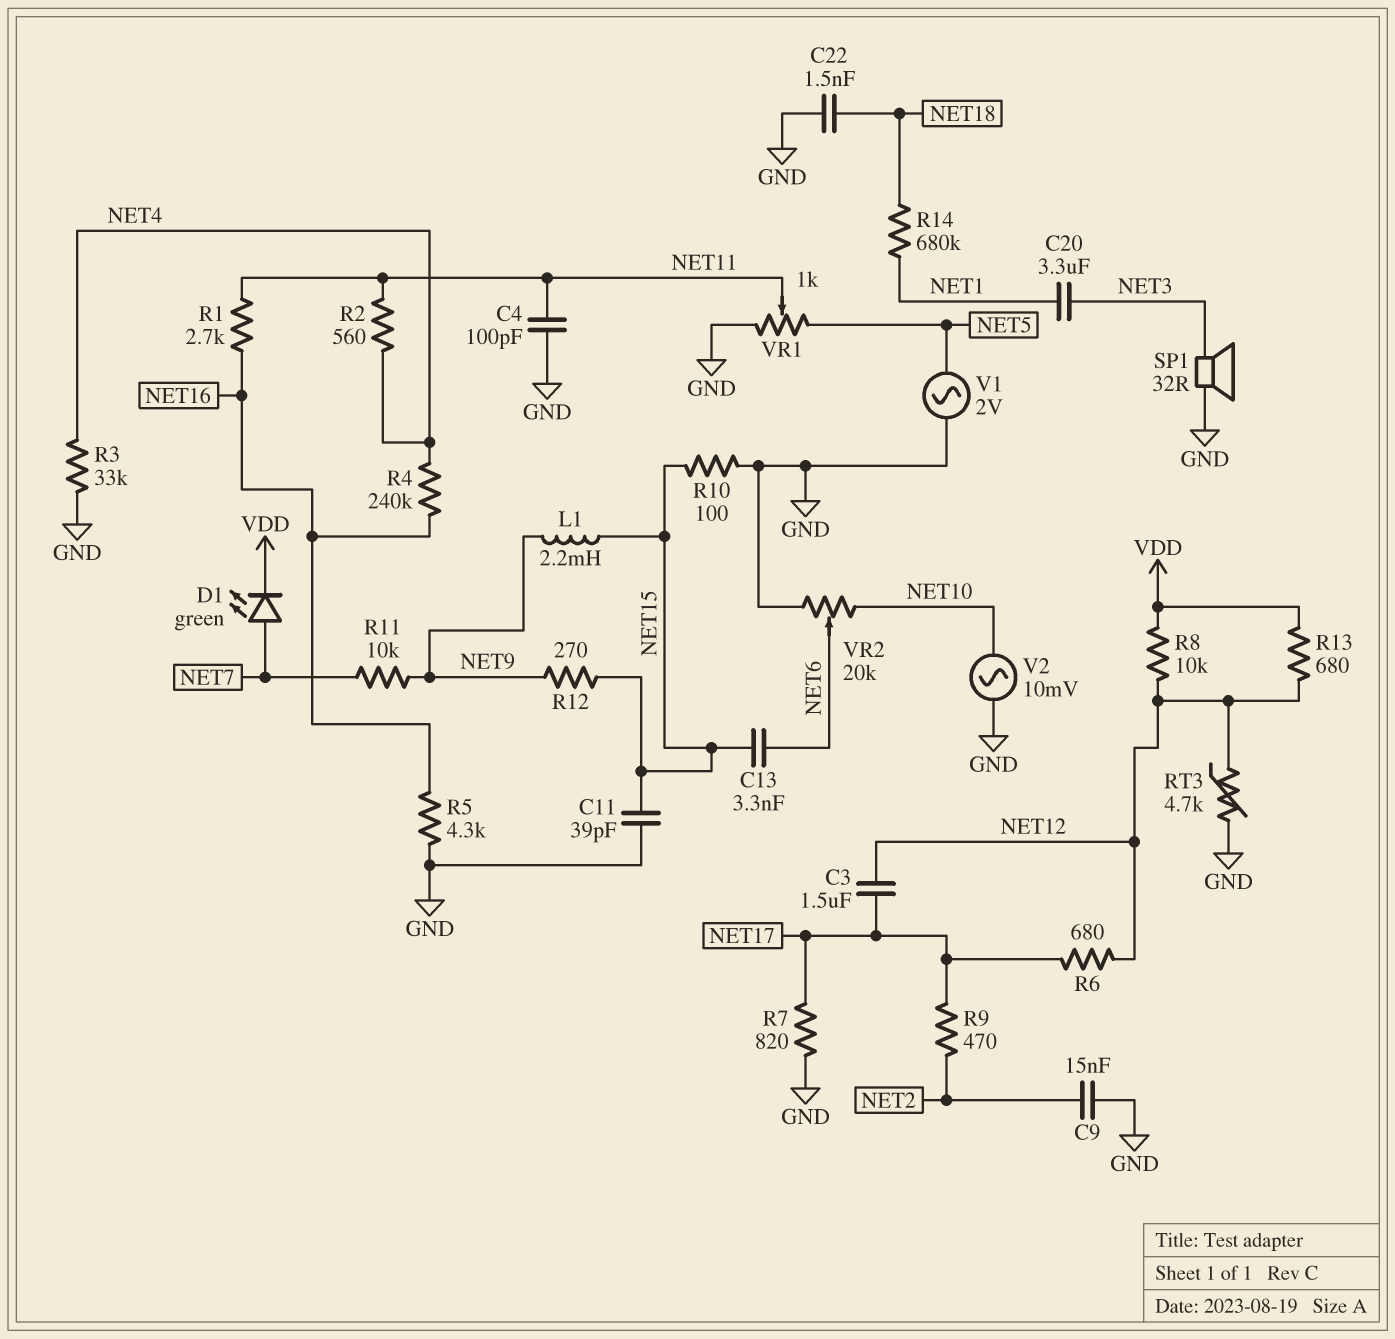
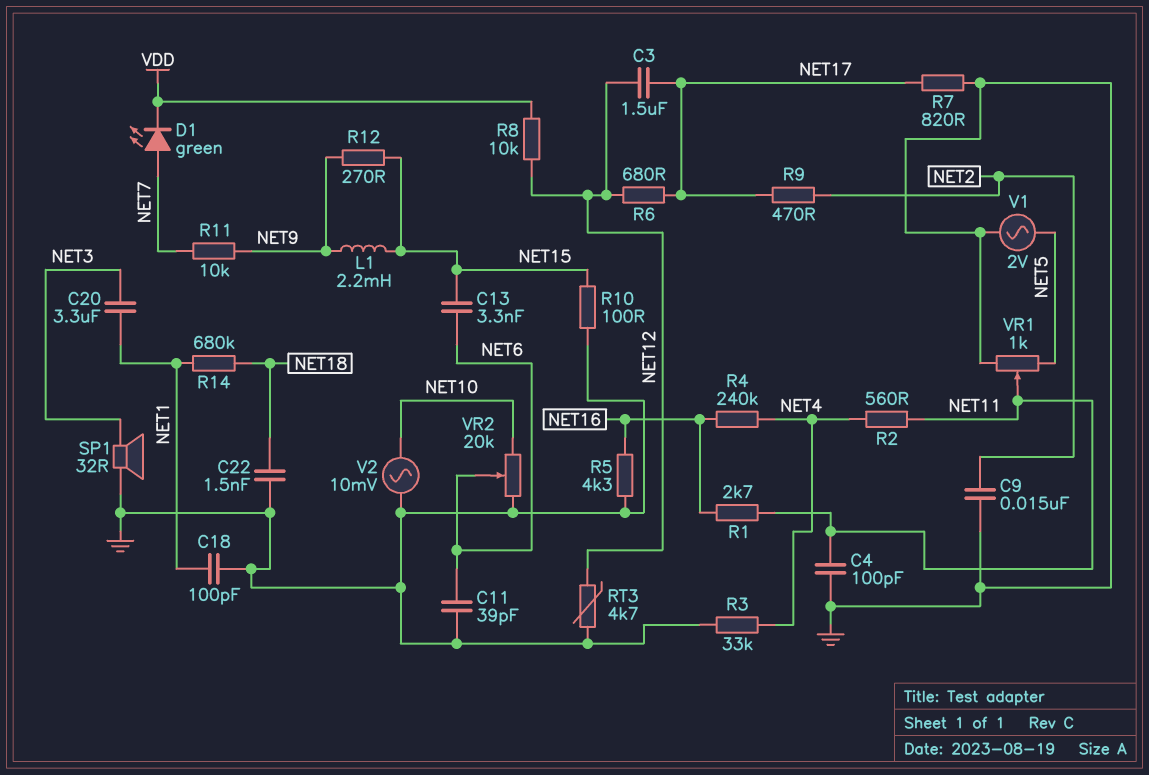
C11: 39pF (GND, NET15) -> 39pF (GND, NET6)
C18: none -> 100pF (GND, NET1)
R13: 680 (NET12, VDD) -> none

